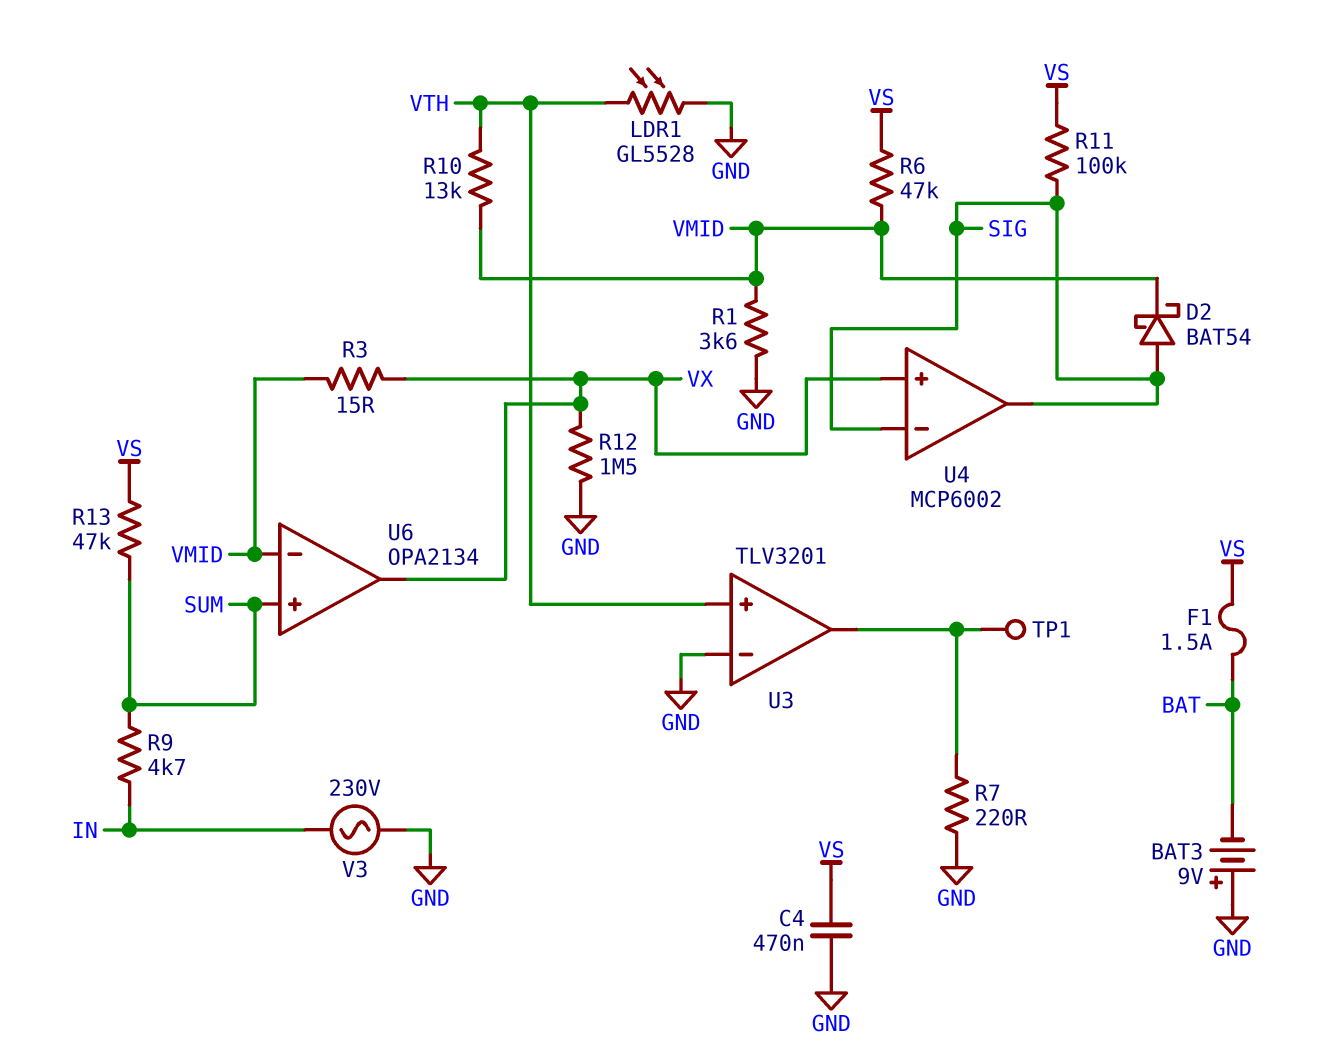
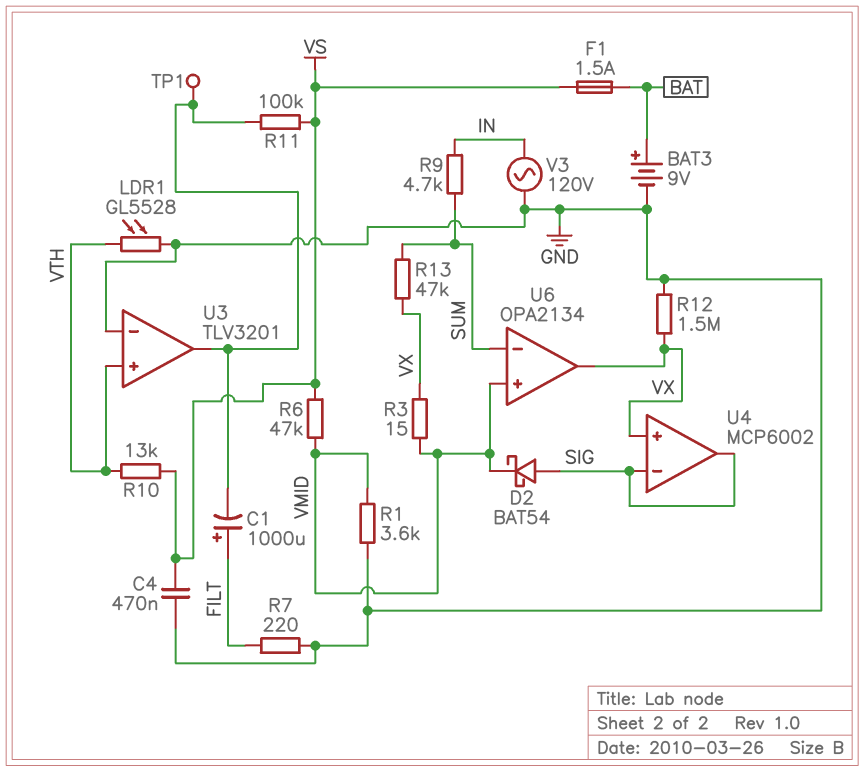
BAT3: 9V (plus GND, minus BAT) -> 9V (plus BAT, minus GND)
C1: none -> 1000uF (plus FILT, minus U3/out)
R7: 220 (GND, U3/out) -> 220 (FILT, GND)
R10: 13k (VMID, VTH) -> 13k (VS, VTH)
R11: 100k (SIG, VS) -> 100k (U3/out, VS)
R13: 47k (SUM, VS) -> 47k (SUM, VX)
U6 pin in+: SUM -> VMID
U6 pin in-: VMID -> SUM
V3: AC 230V (GND, IN) -> AC 120V (GND, IN)

